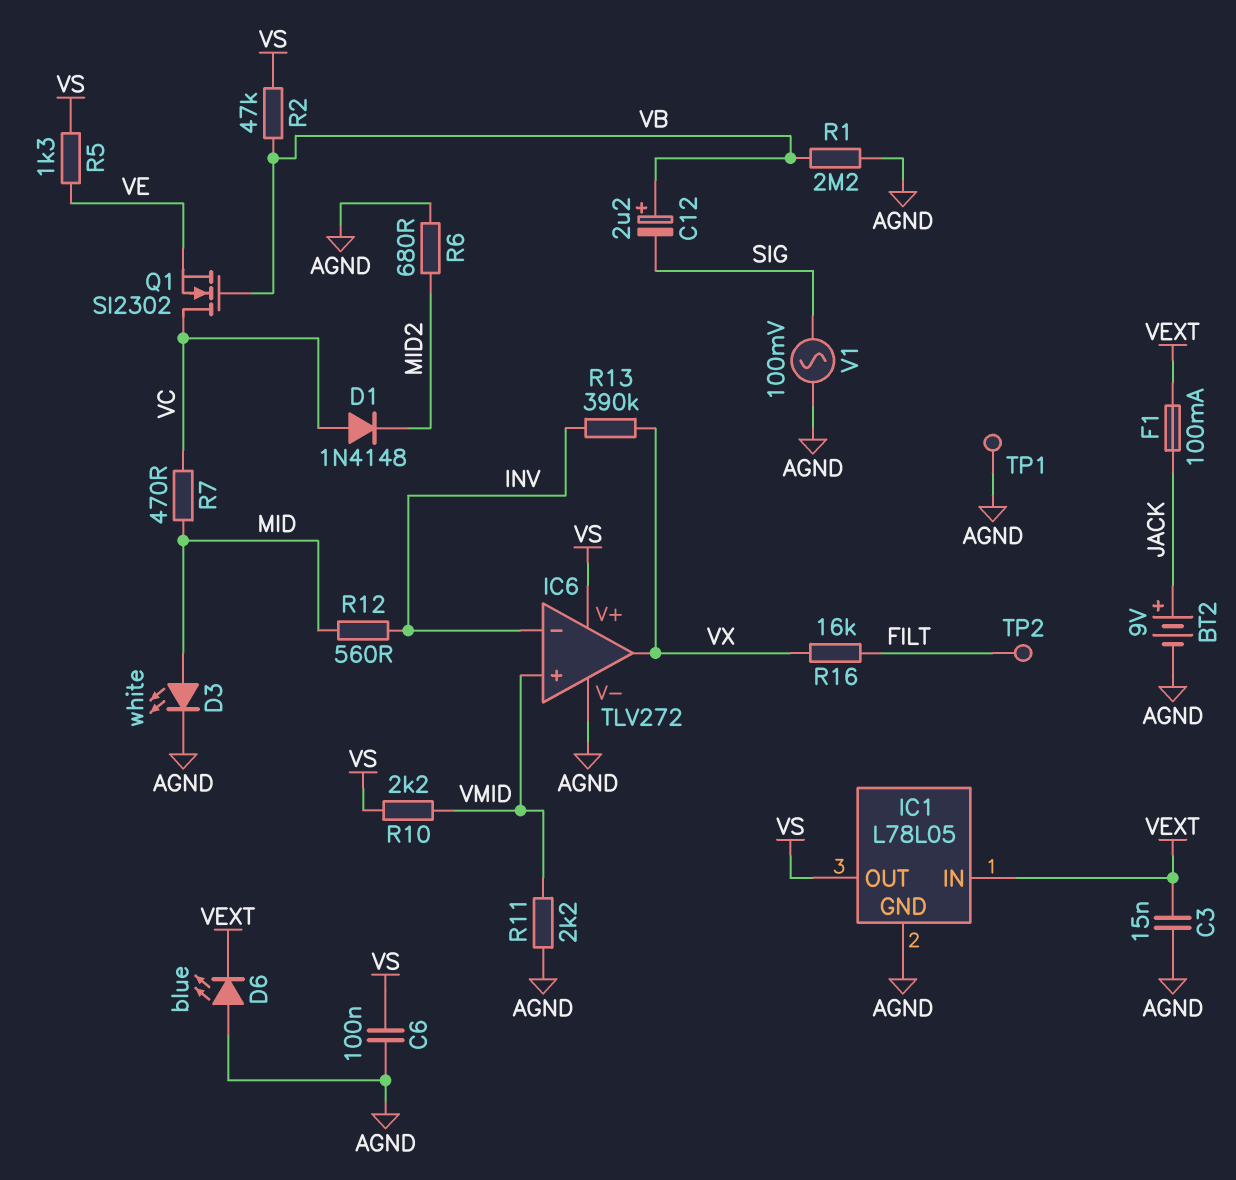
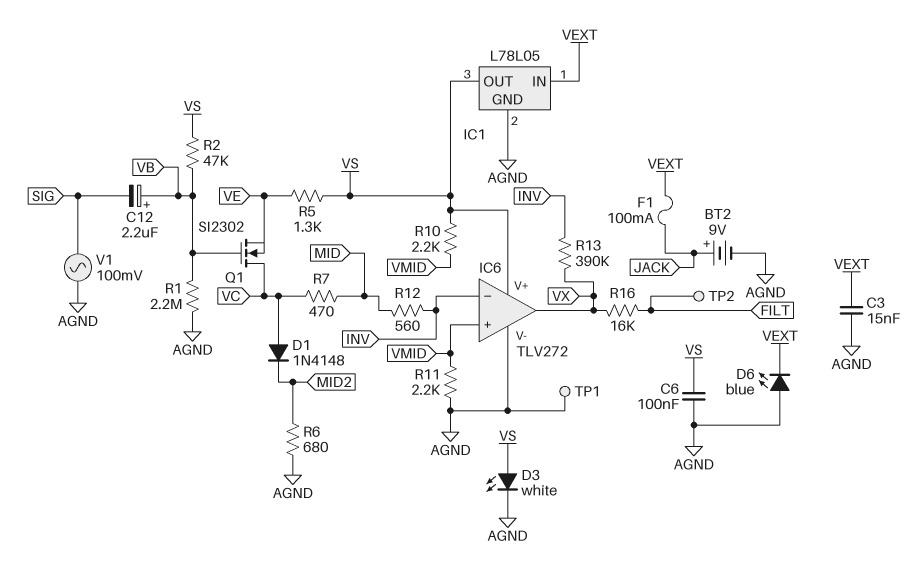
D3: LED white (A MID, K AGND) -> LED white (A VS, K AGND)

